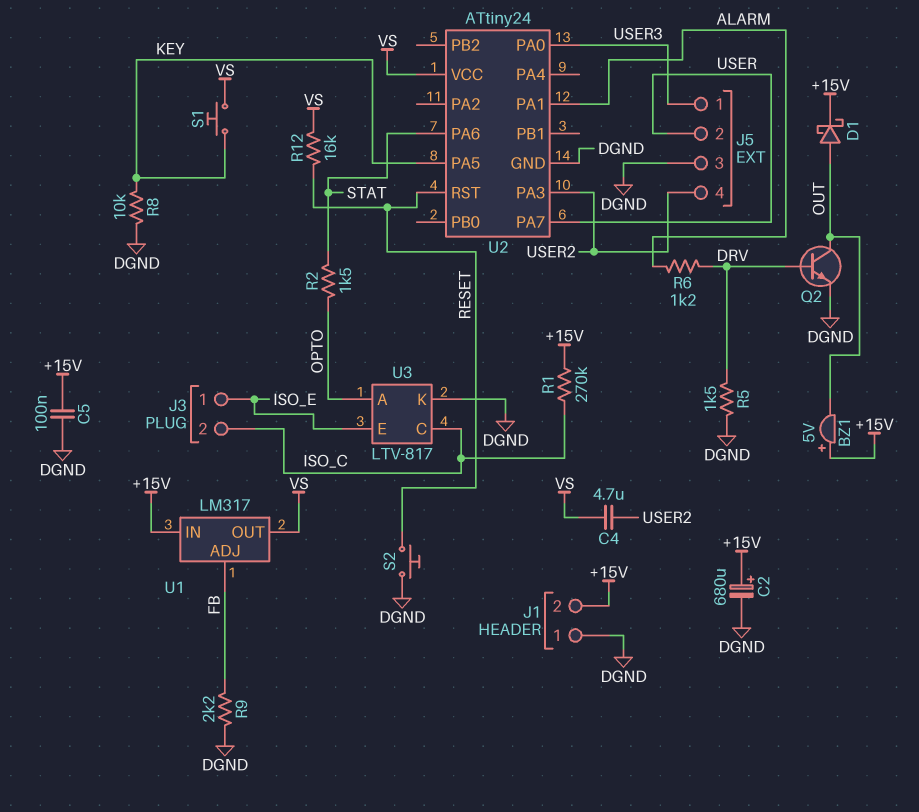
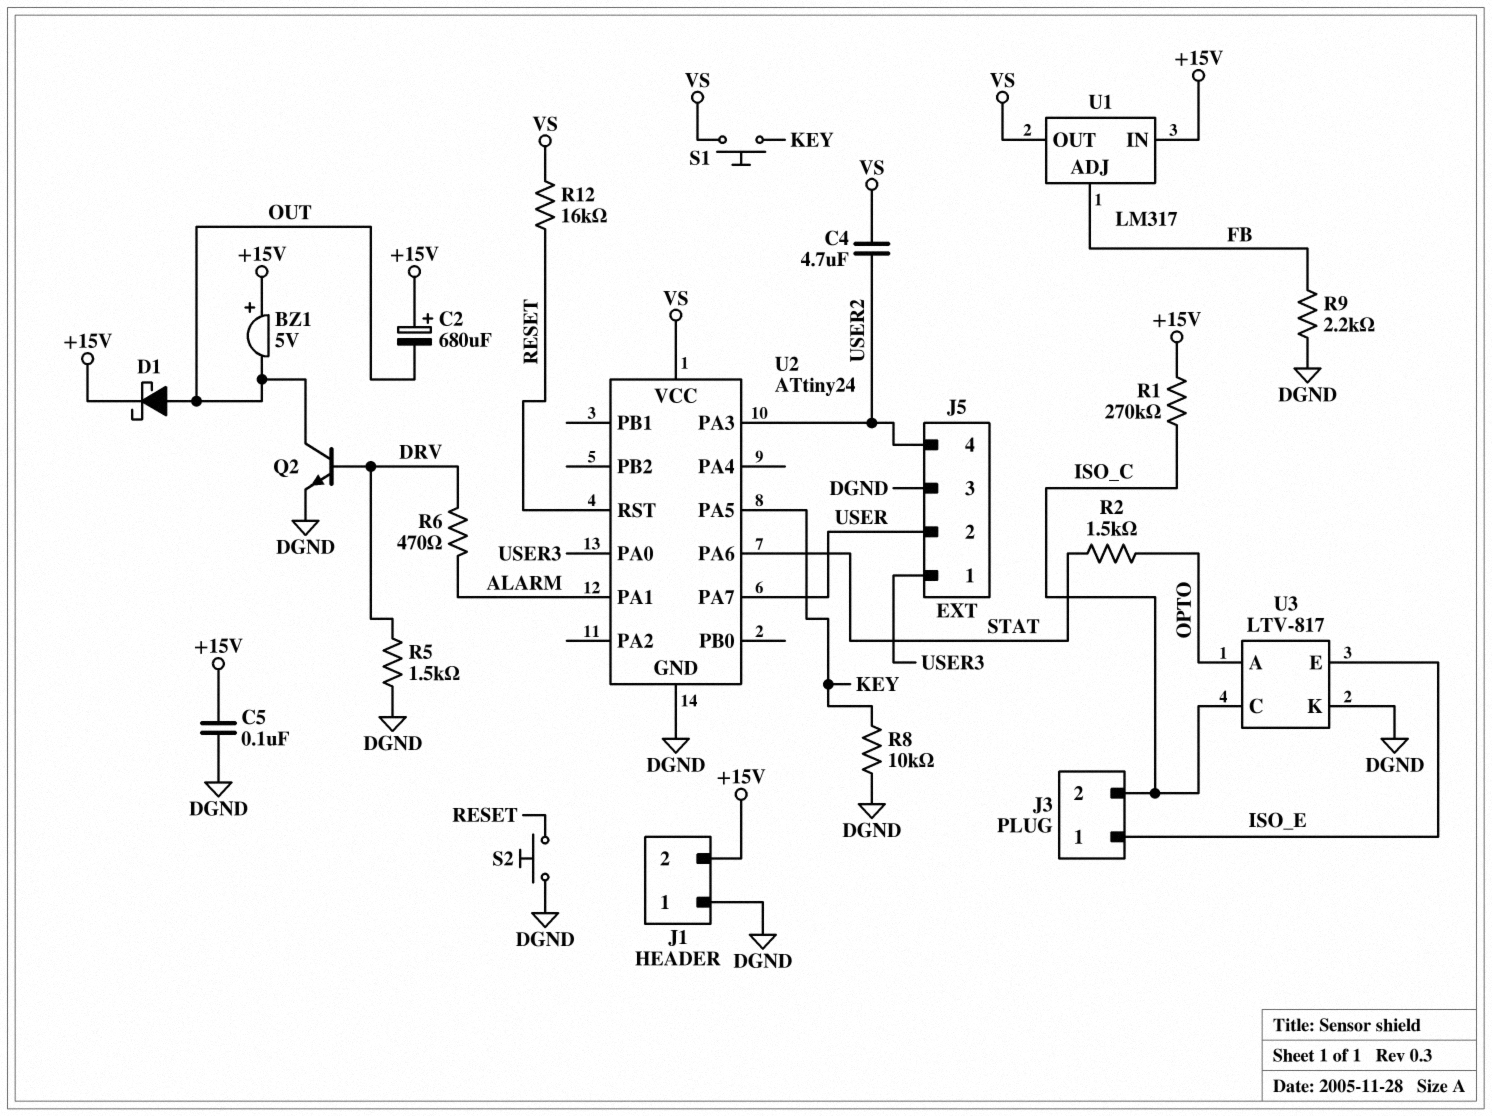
C2: 680uF (plus +15V, minus DGND) -> 680uF (plus +15V, minus OUT)
R6: 1.2k (ALARM, DRV) -> 470 (ALARM, DRV)

